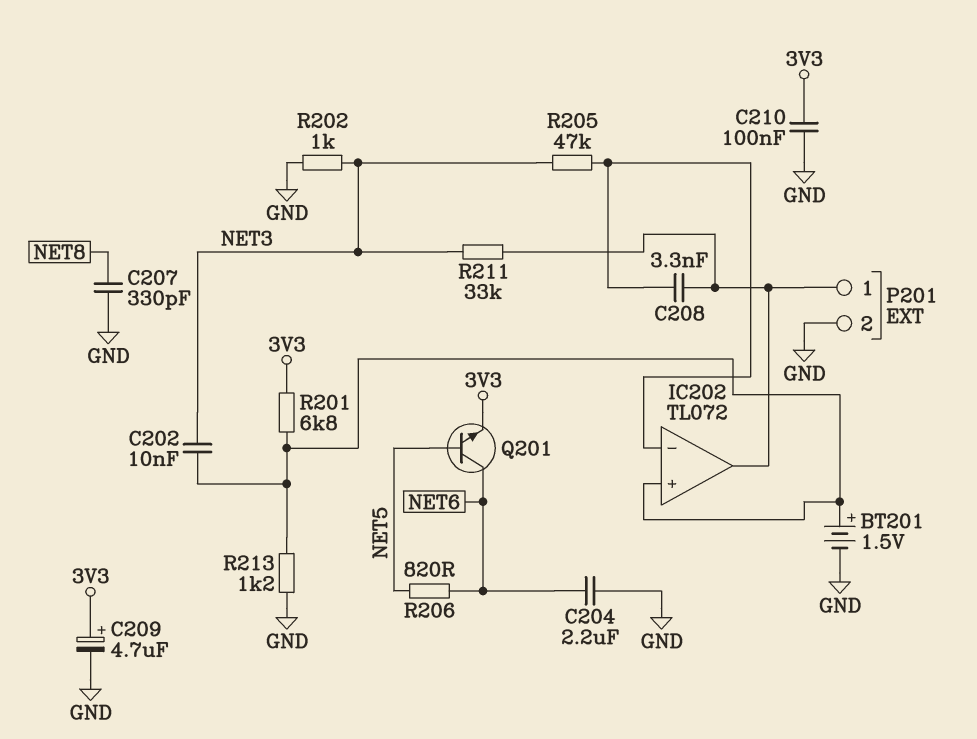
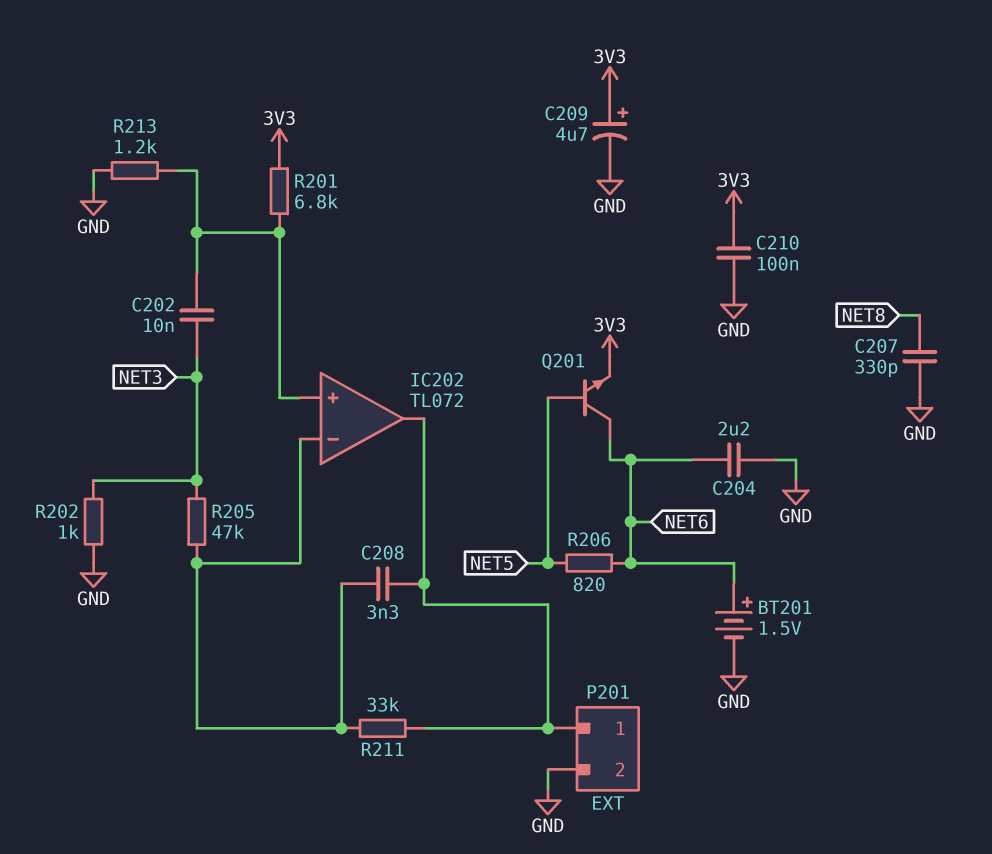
BT201: 1.5V (plus IC202/in+, minus GND) -> 1.5V (plus NET6, minus GND)
R211: 33k (IC202/out, NET3) -> 33k (IC202/in-, IC202/out)

